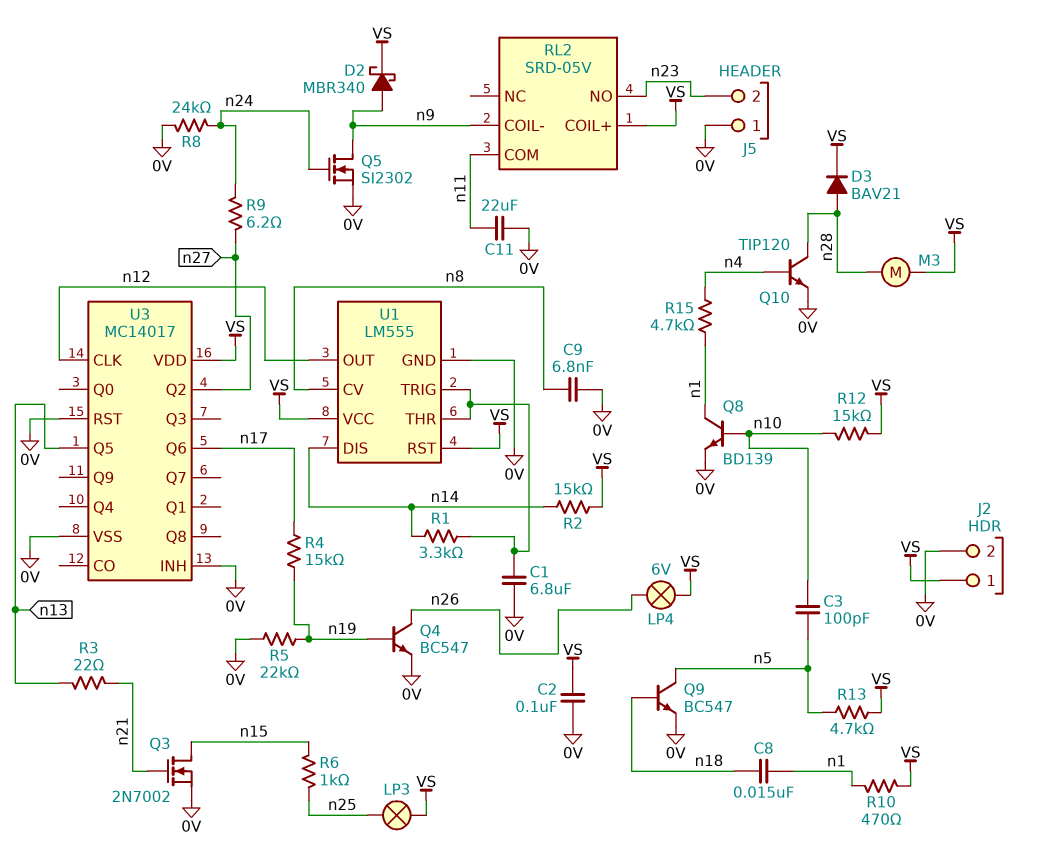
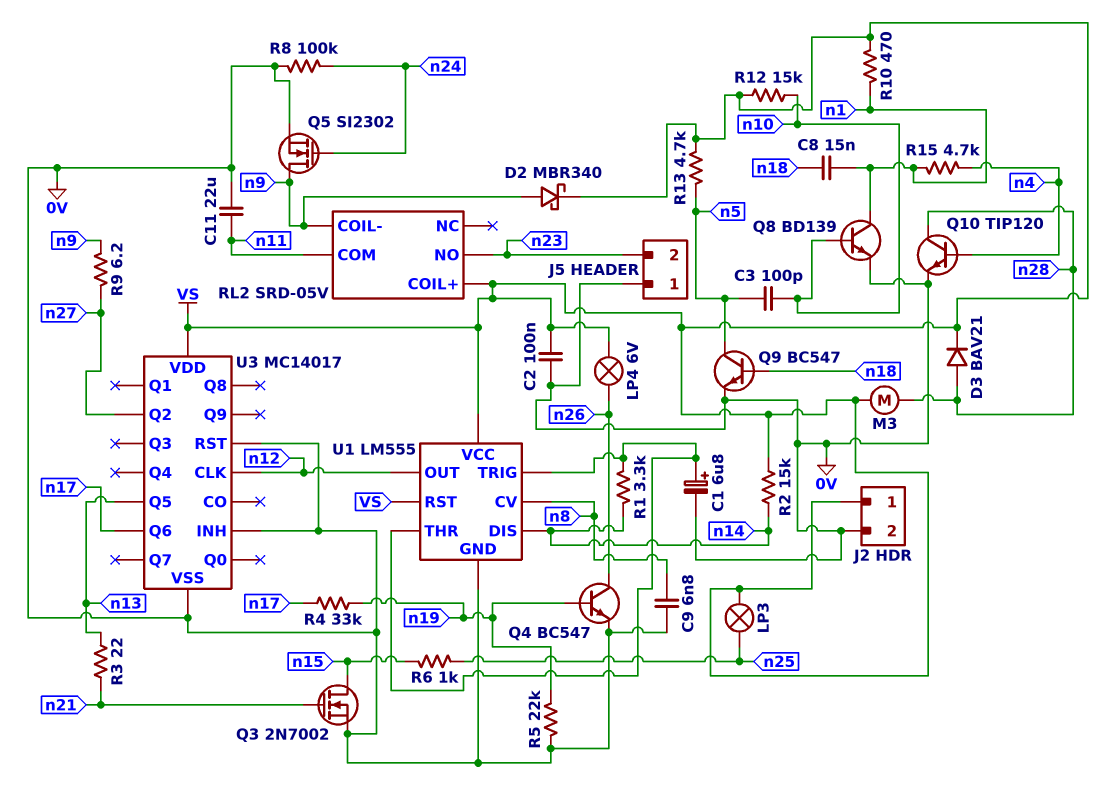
C1: 6.8uF (0V, U1/THR) -> 6.8uF (plus U1/THR, minus 0V)
R4: 15k (n17, n19) -> 33k (n17, n19)
R8: 24k (0V, n24) -> 100k (0V, n24)
R9: 6.2 (n24, n27) -> 6.2 (n9, n27)

